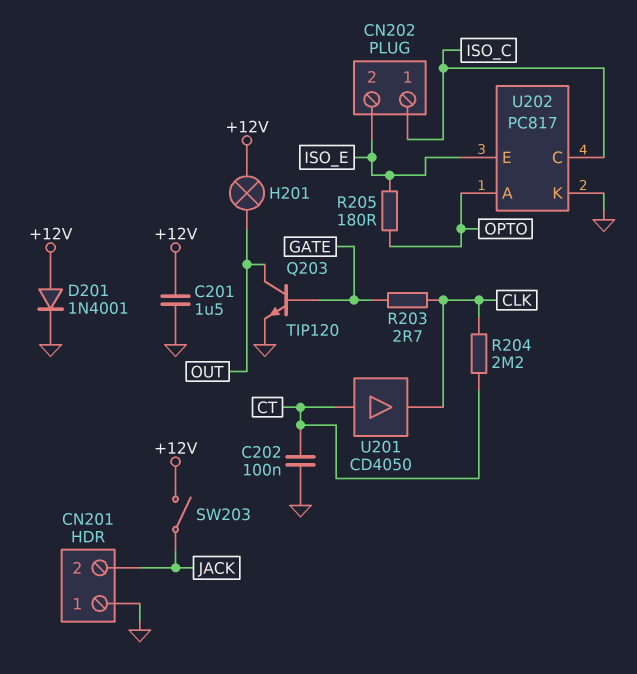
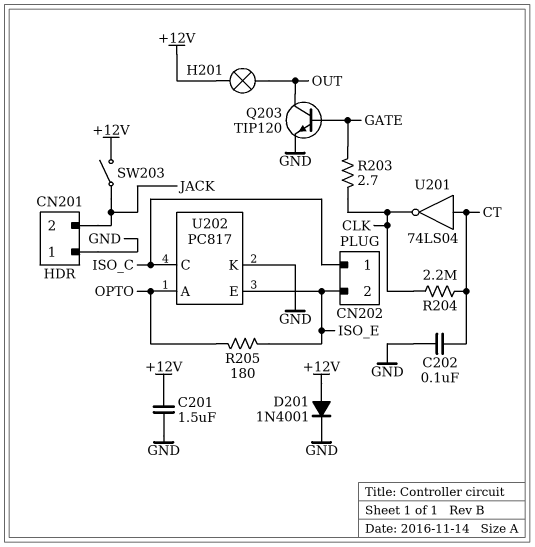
U201: buffer CD4050 (in CT, out CLK) -> NOT 74LS04 (in CT, out CLK)

